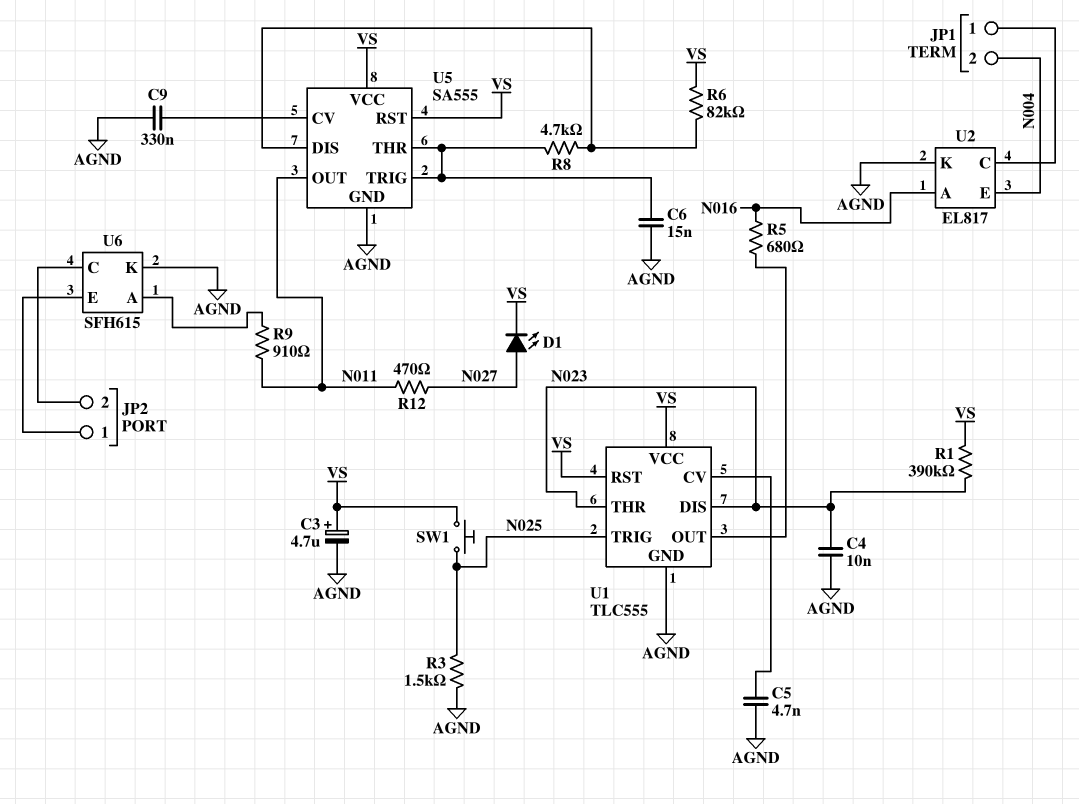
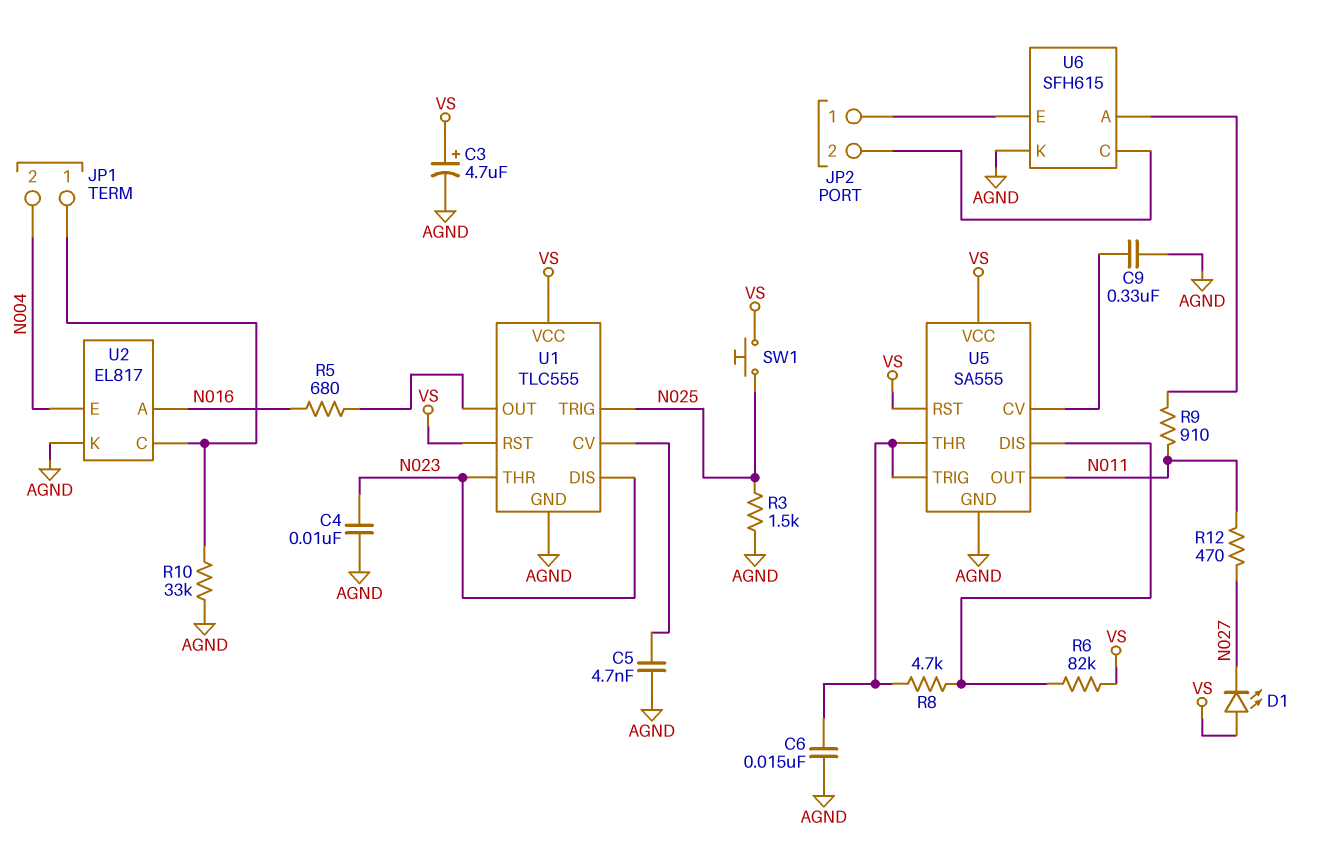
D1: LED (A N027, K VS) -> LED (A VS, K N027)
R1: 390k (N023, VS) -> none
R10: none -> 33k (AGND, JP1/1)

